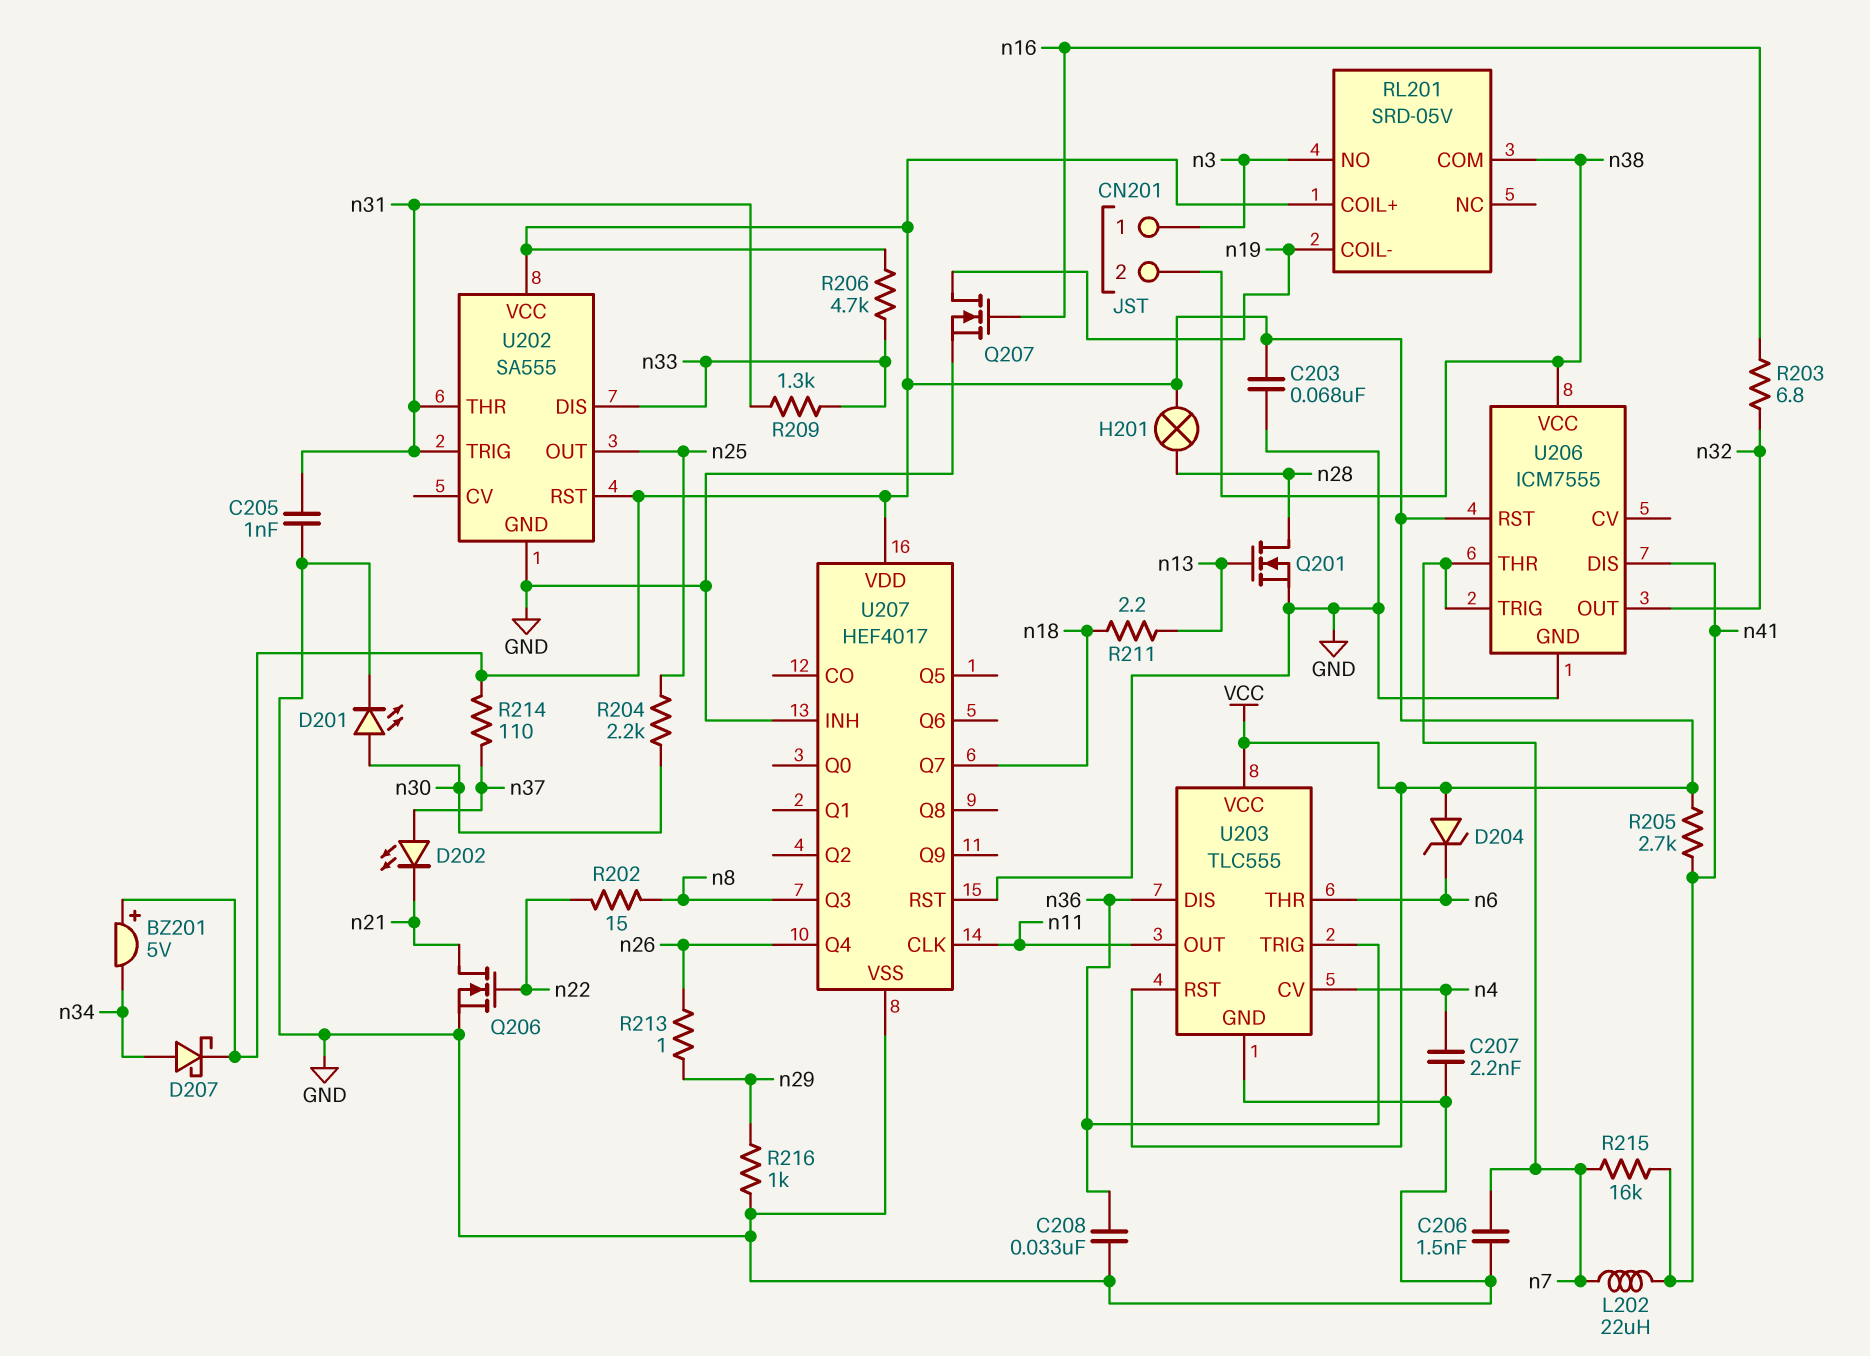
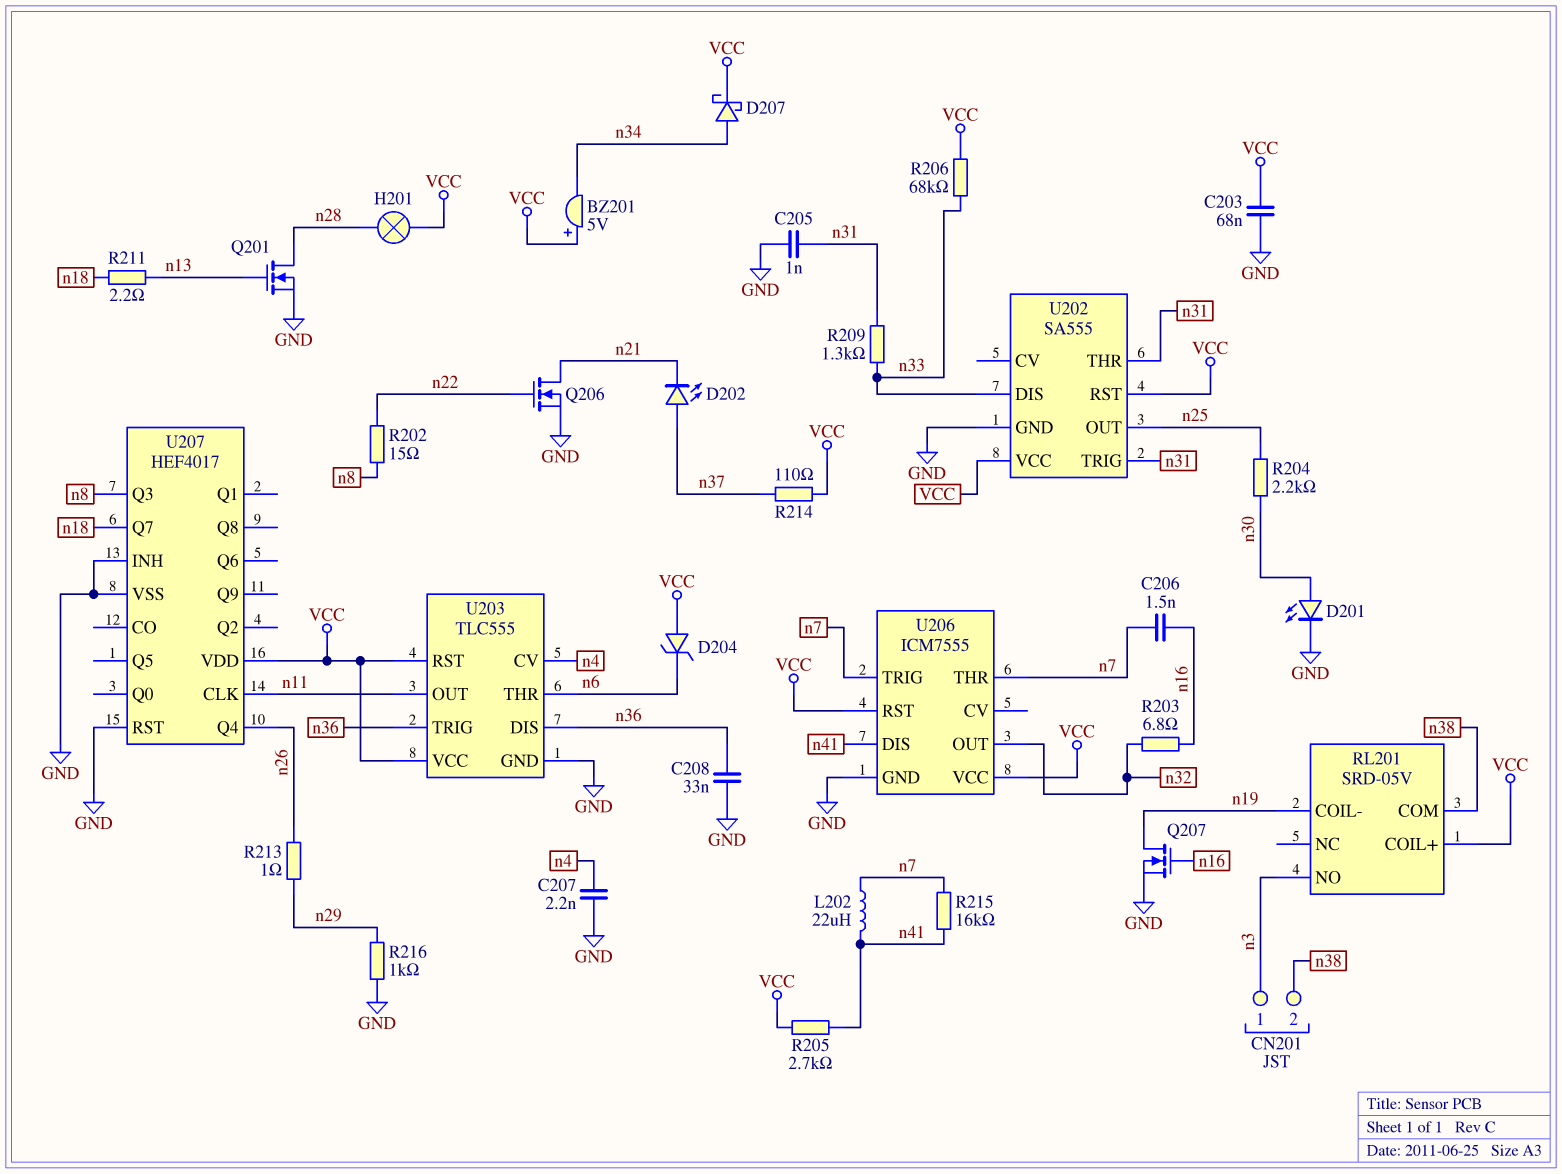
C206: 1.5nF (GND, n7) -> 1.5nF (n7, n16)
R206: 4.7k (VCC, n33) -> 68k (VCC, n33)
U206 pin VCC: n38 -> VCC

